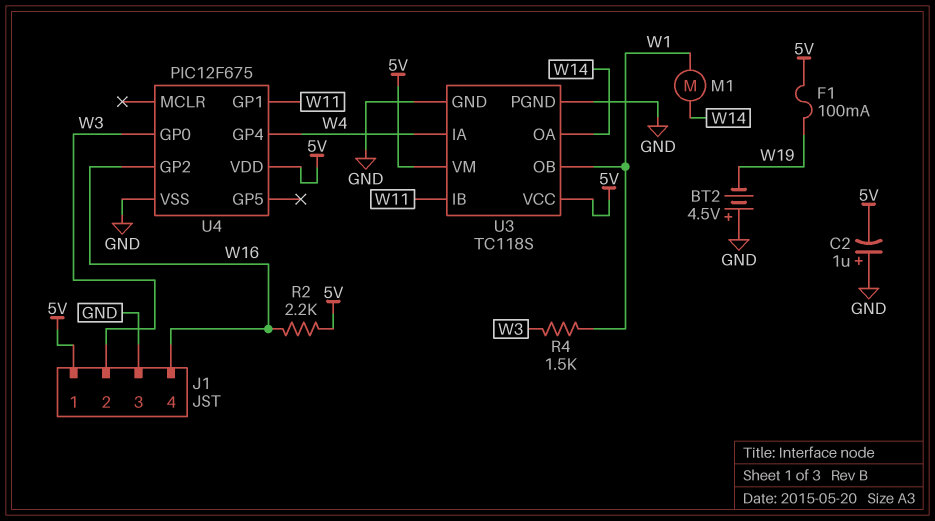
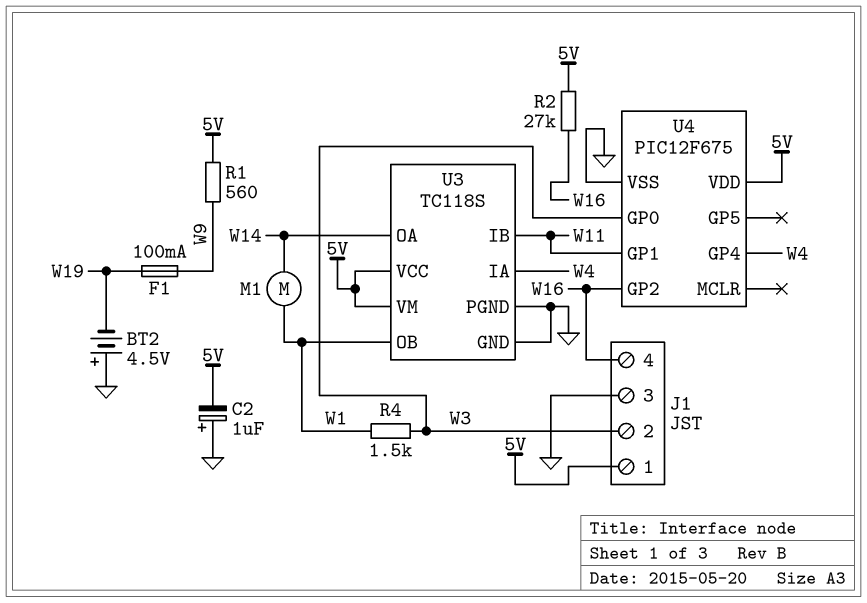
F1: 100mA (5V, W19) -> 100mA (W9, W19)
R1: none -> 560 (5V, W9)
R2: 2.2k (5V, W16) -> 27k (5V, W16)

